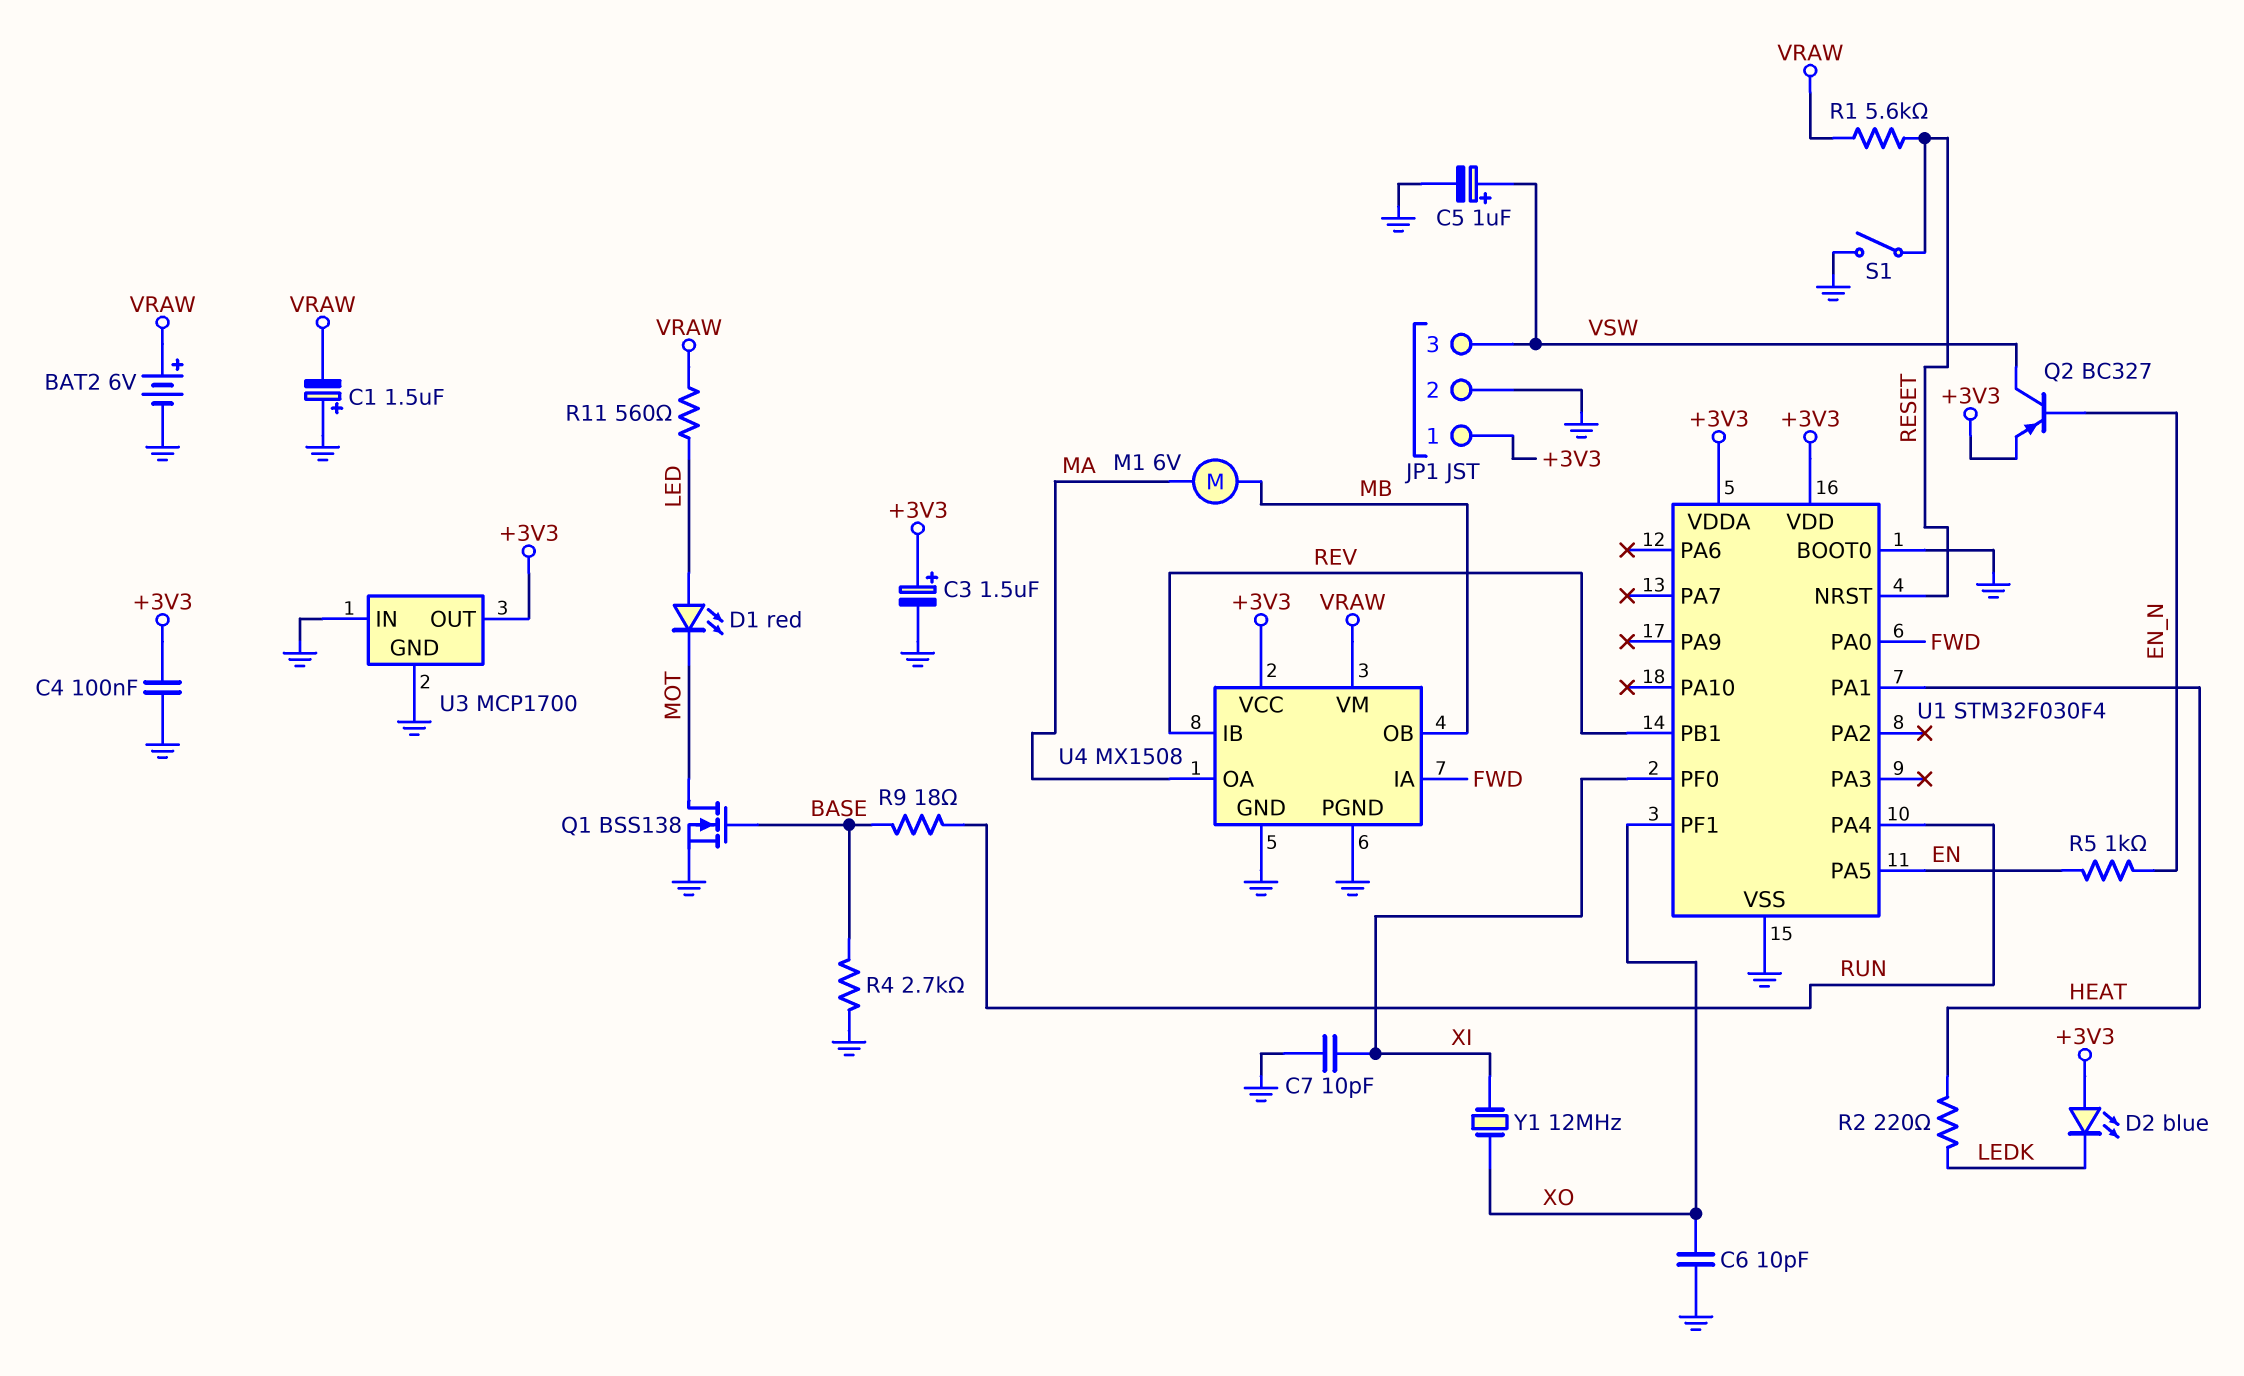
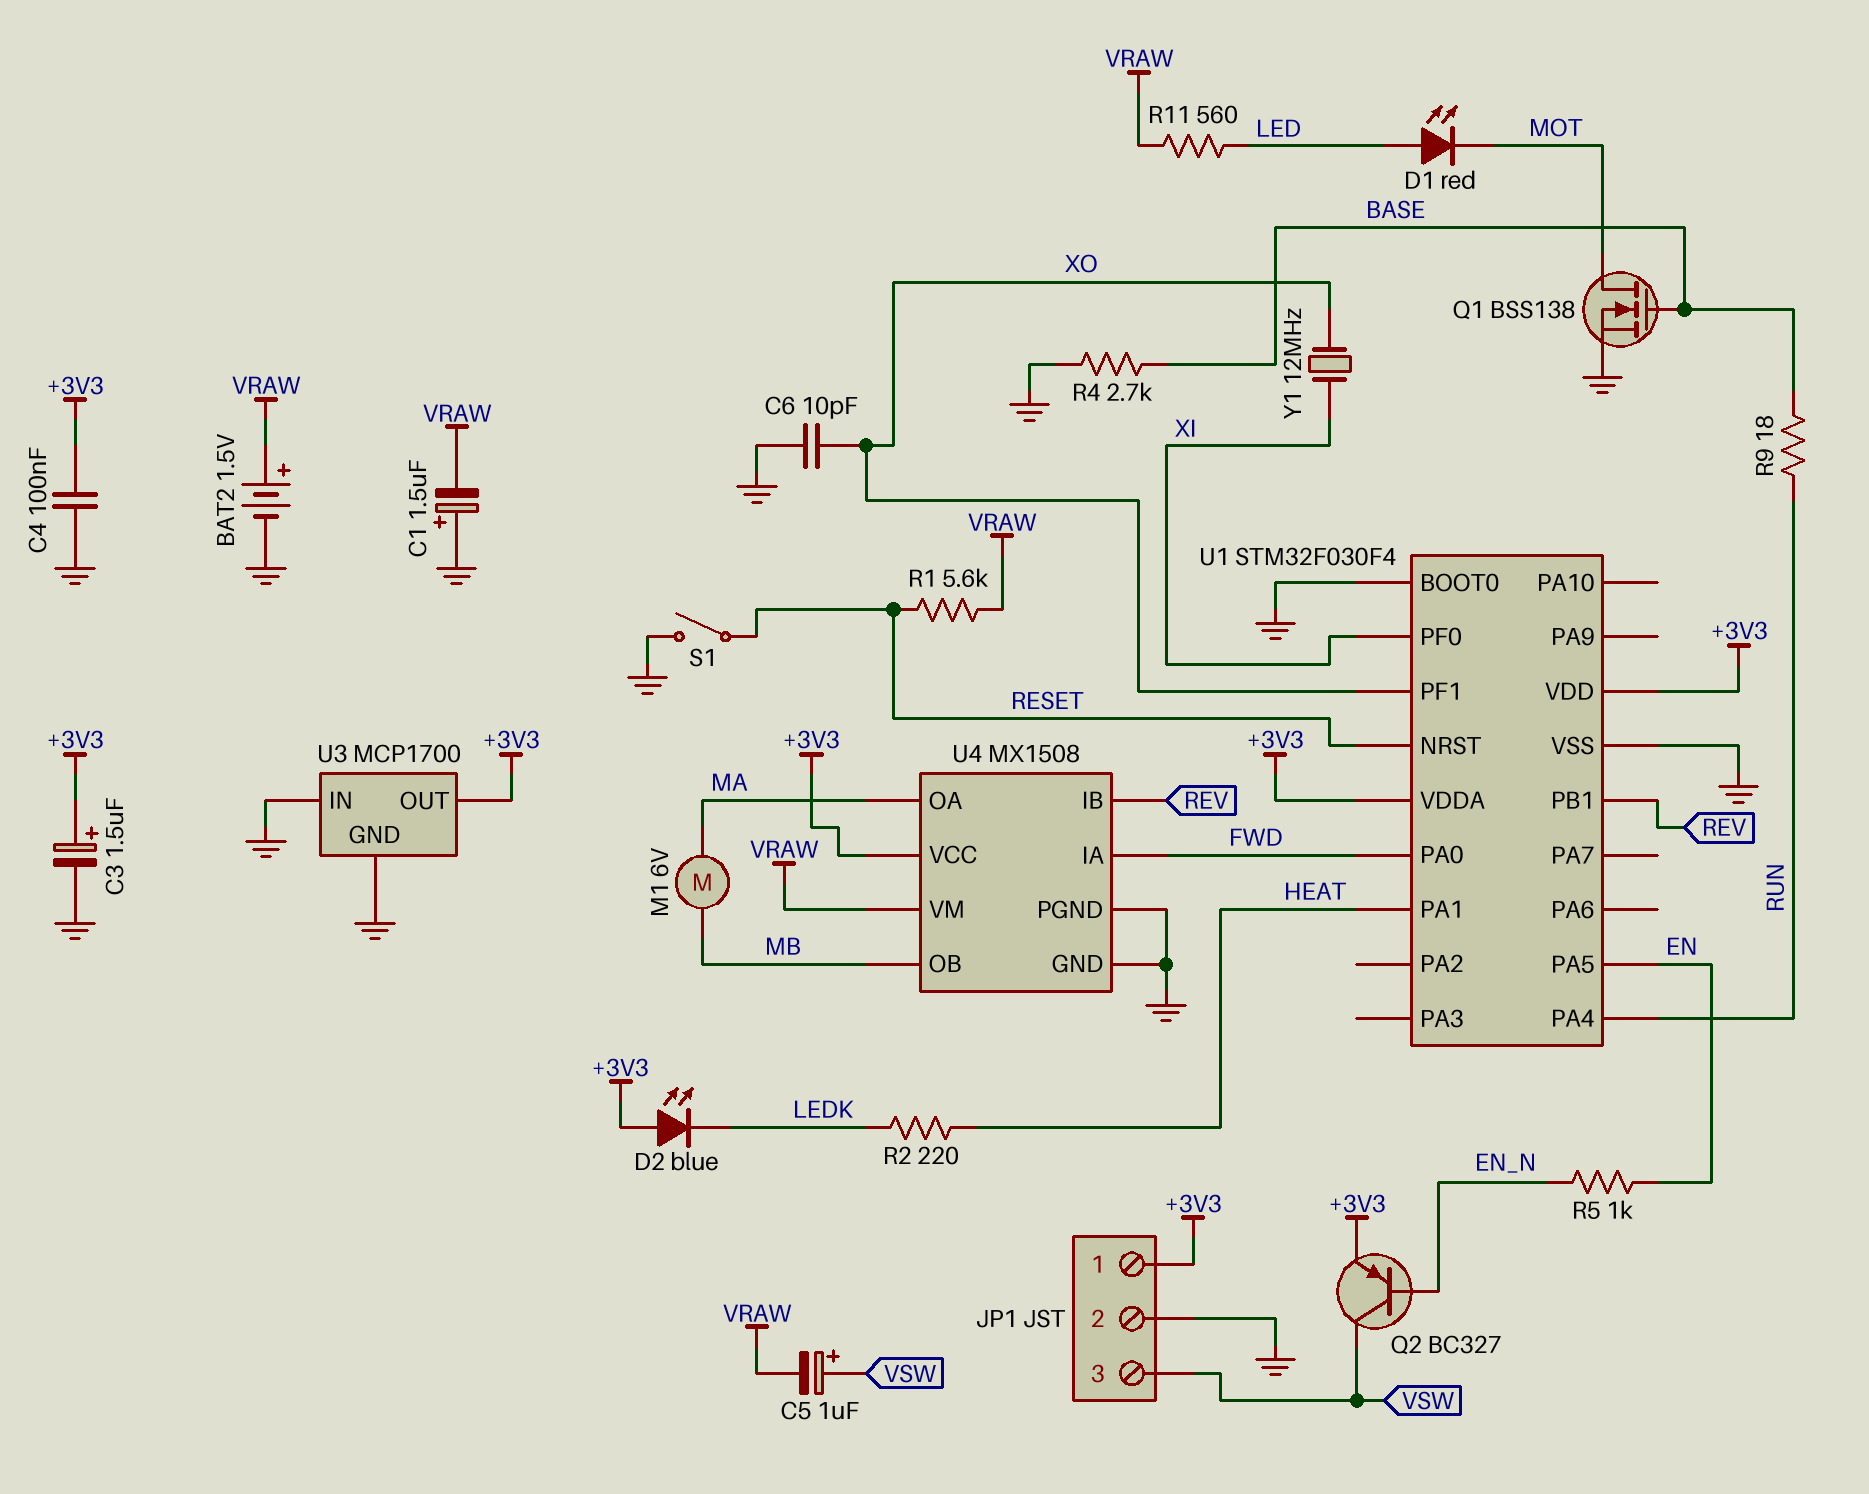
BAT2: 6V (plus VRAW, minus GND) -> 1.5V (plus VRAW, minus GND)
C5: 1uF (plus VSW, minus GND) -> 1uF (plus VSW, minus VRAW)
C7: 10pF (GND, XI) -> none

